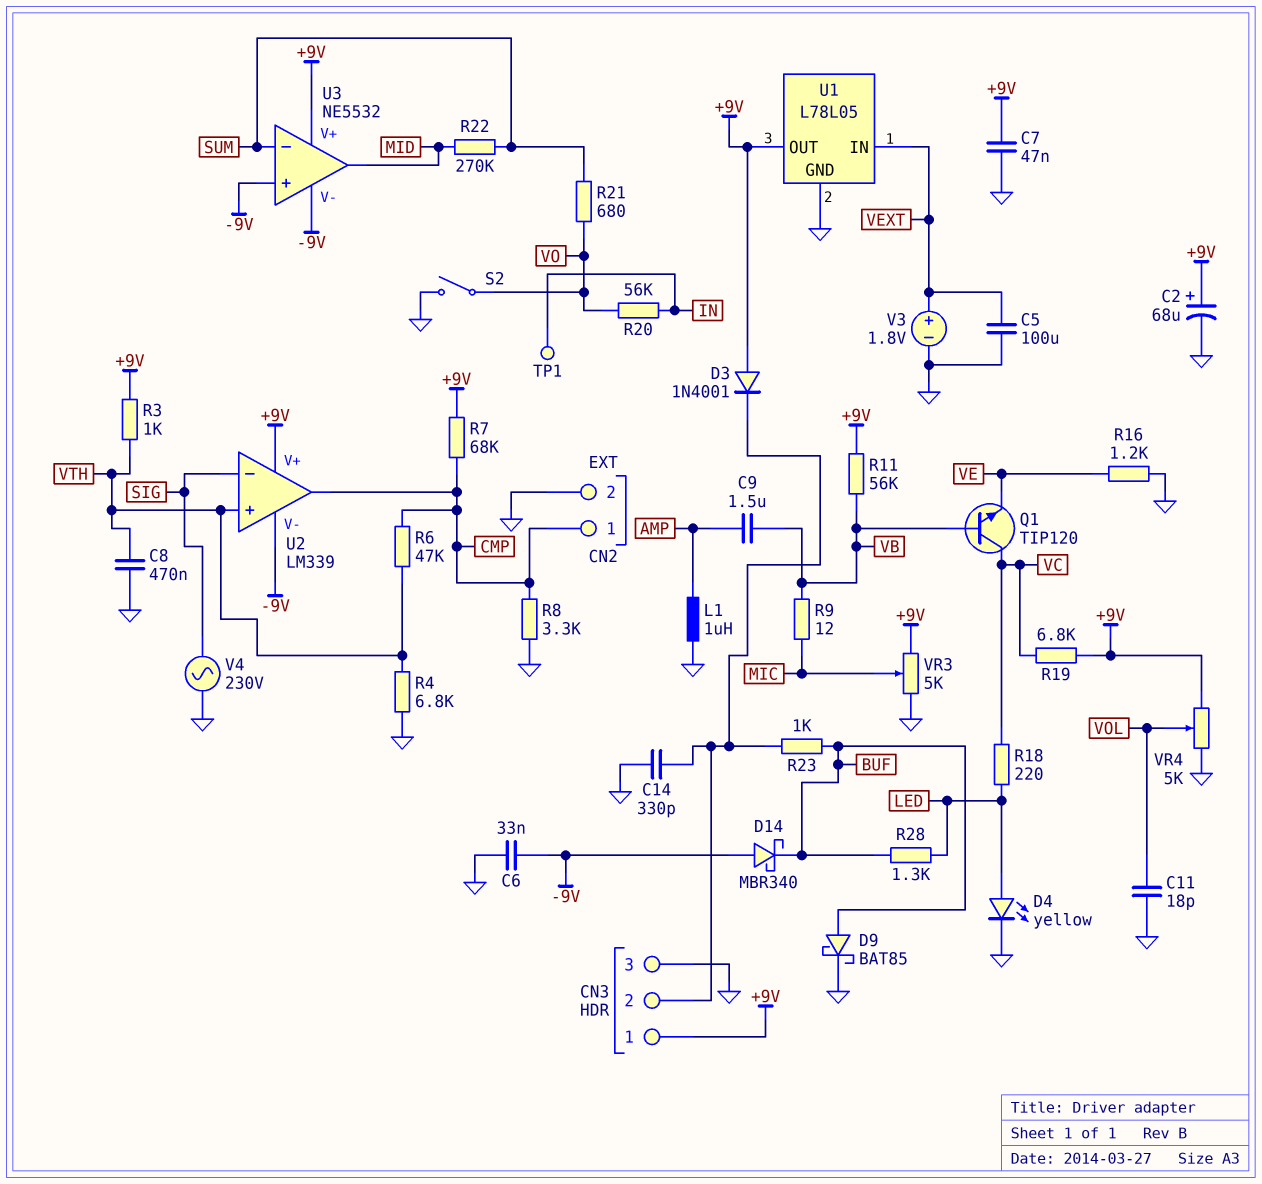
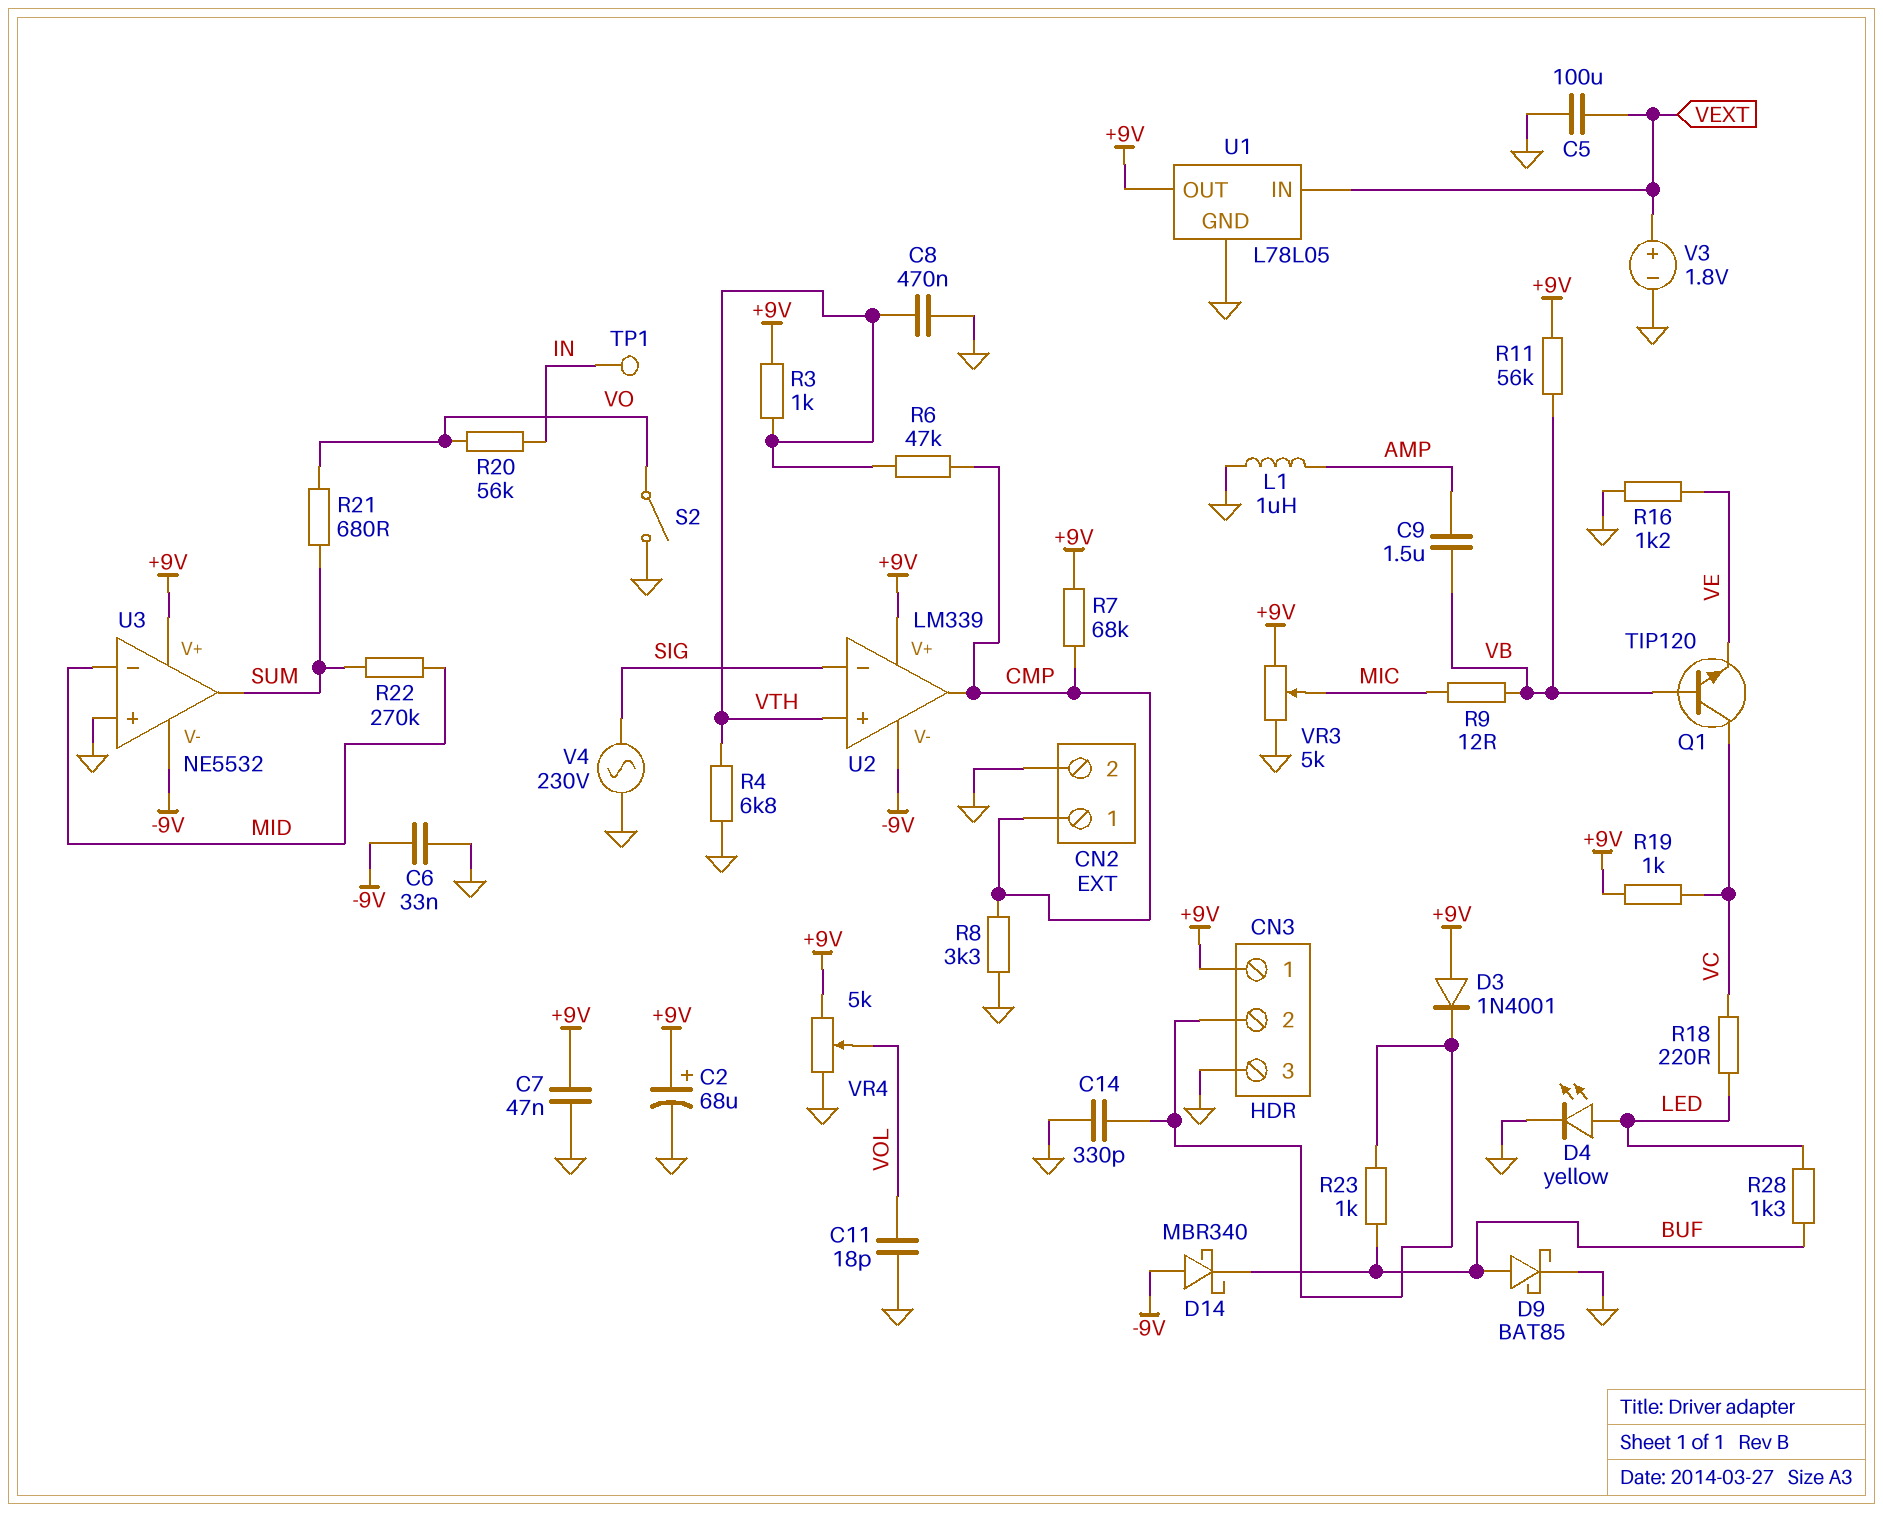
R19: 6.8k (+9V, VC) -> 1k (+9V, VC)
U3 pin in+: -9V -> GND
U3 pin in-: SUM -> MID
U3 pin out: MID -> SUM

